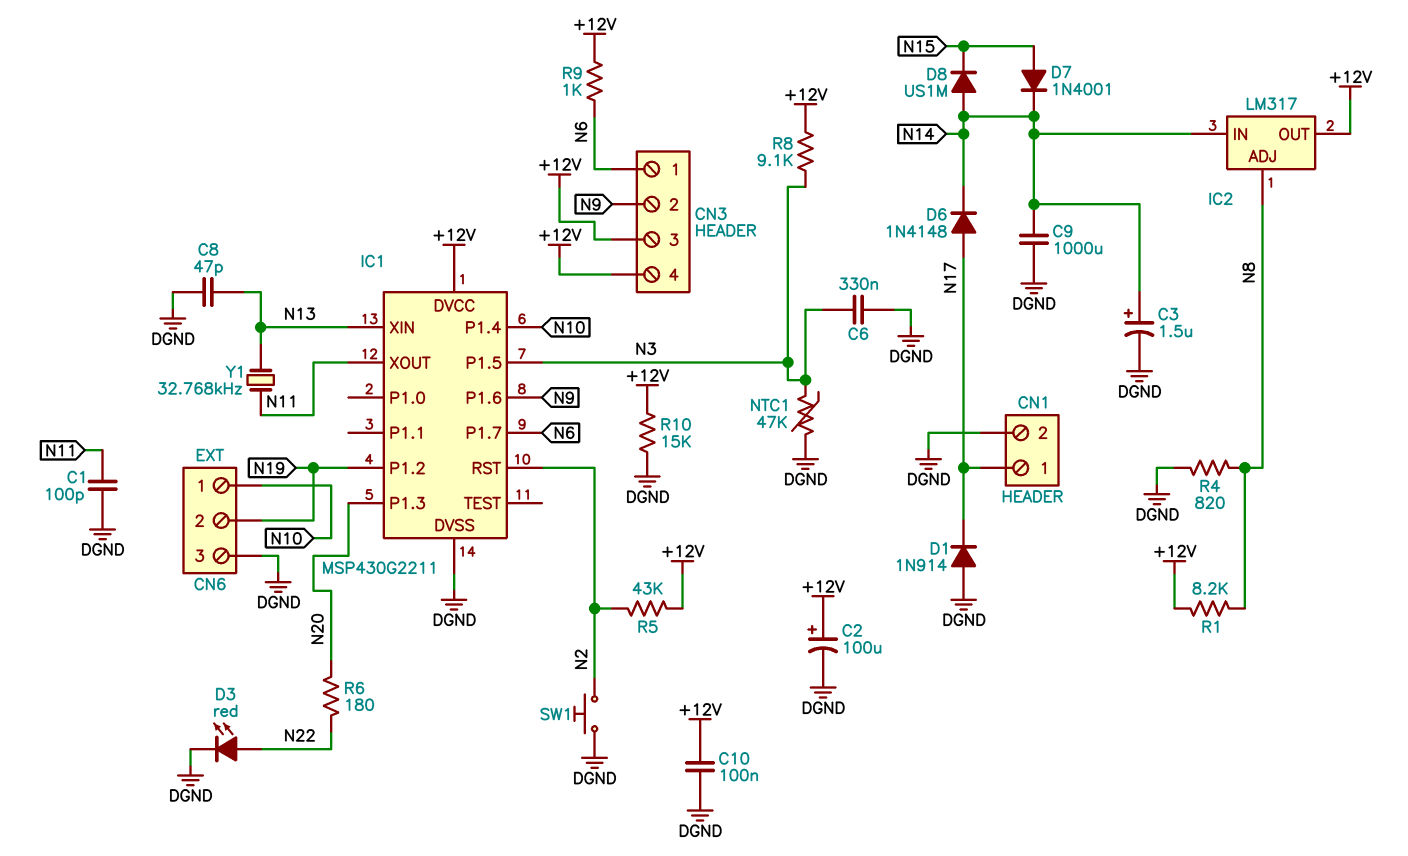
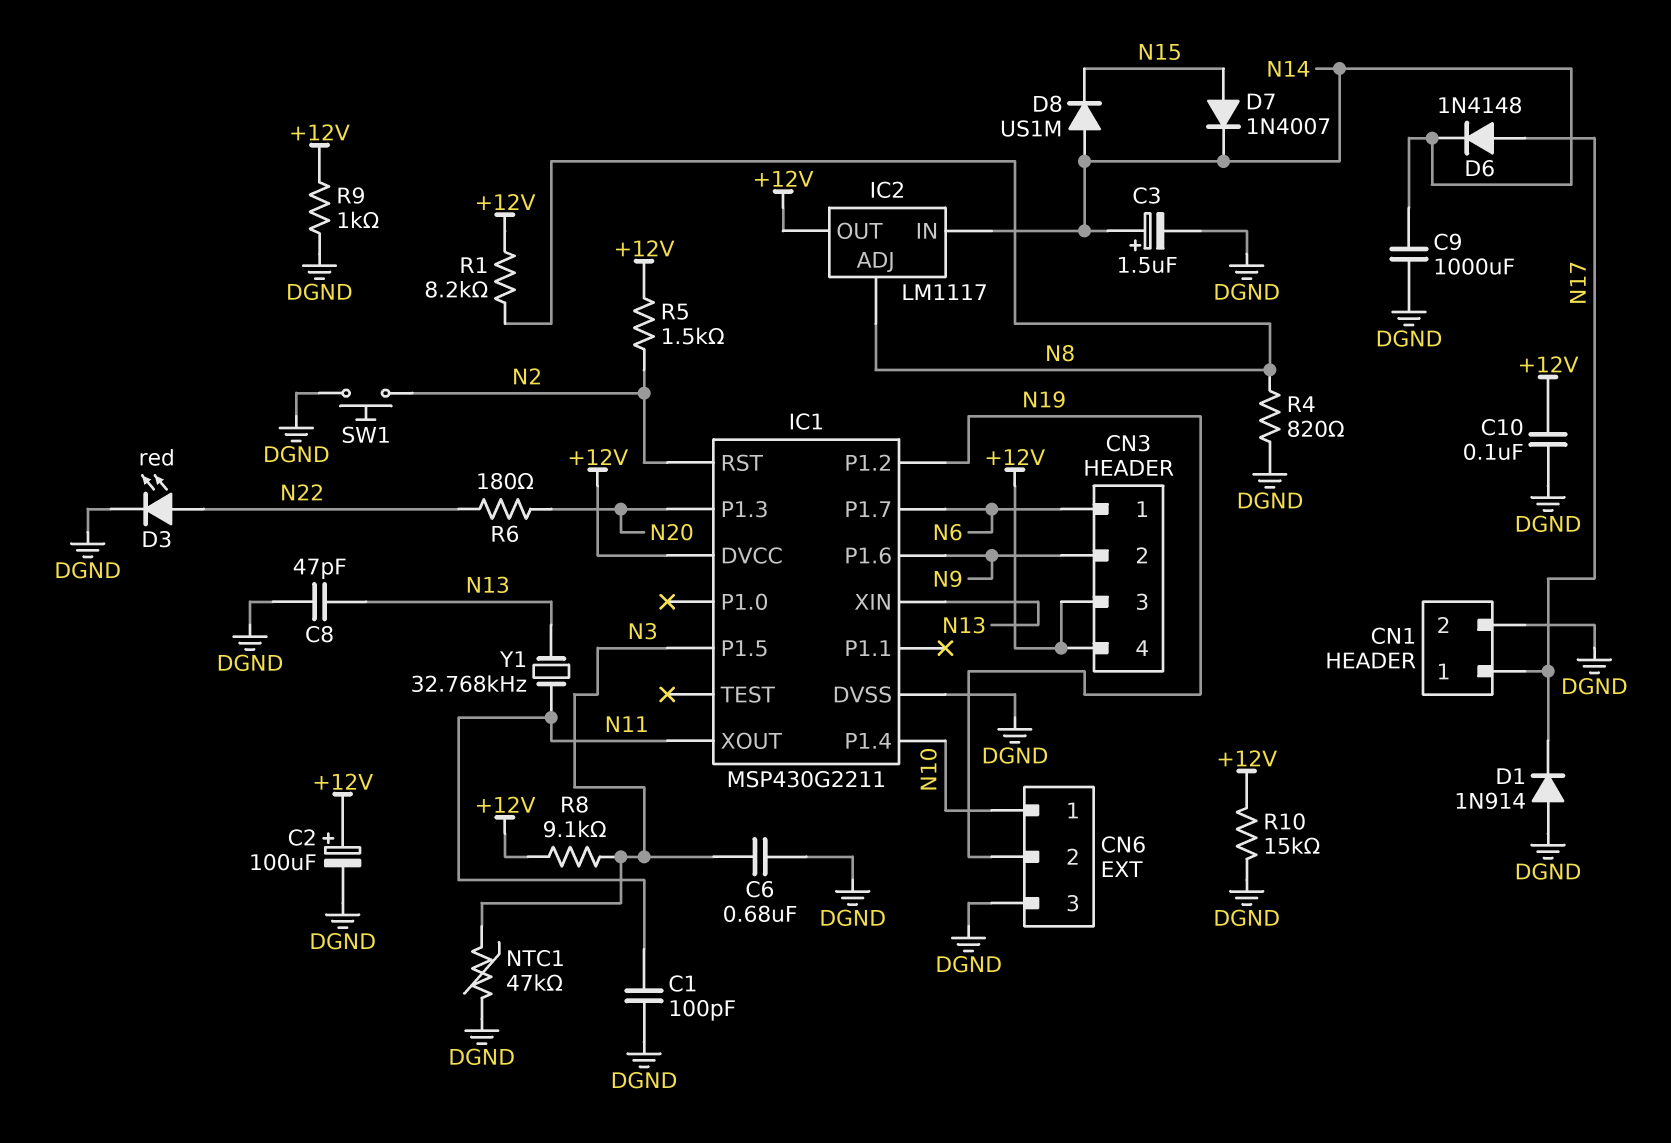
C6: 330nF (DGND, N3) -> 680nF (DGND, N3)
D7: diode 1N4001 (A N15, K N14) -> diode 1N4007 (A N15, K N14)
IC2: LM317 -> LM1117
R5: 43k (+12V, N2) -> 1.5k (+12V, N2)
R9: 1k (+12V, N6) -> 1k (+12V, DGND)

